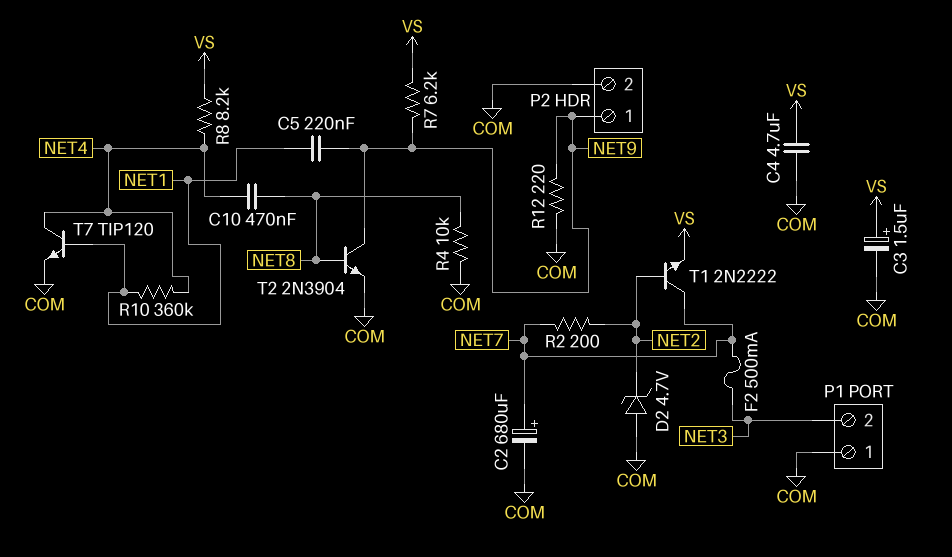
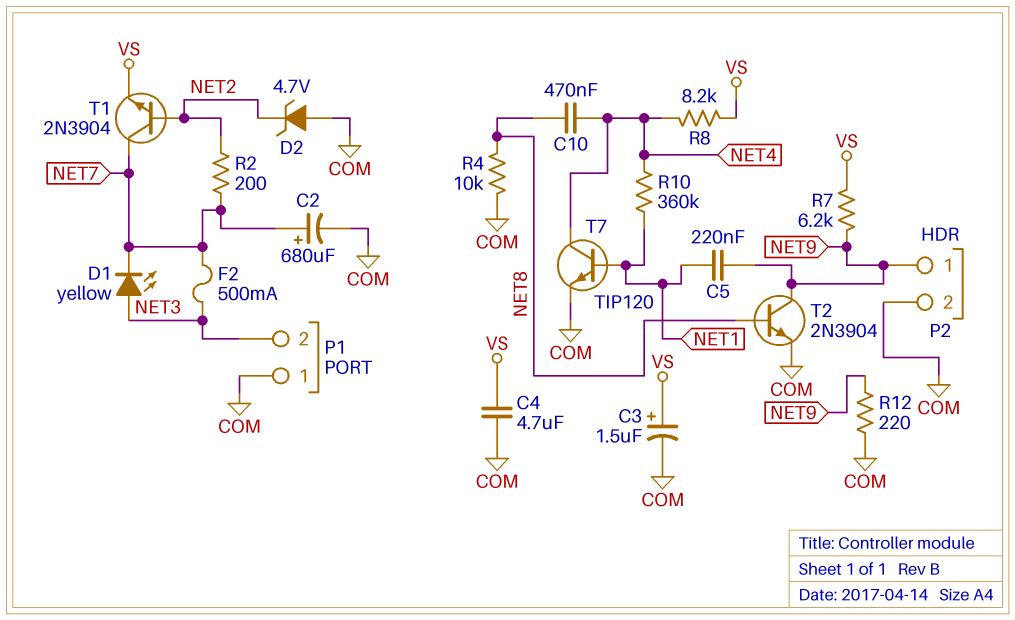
D1: none -> LED yellow (A NET3, K NET7)
T1: NPN 2N2222 (B NET2, C NET7, E VS) -> NPN 2N3904 (B NET2, C NET7, E VS)

